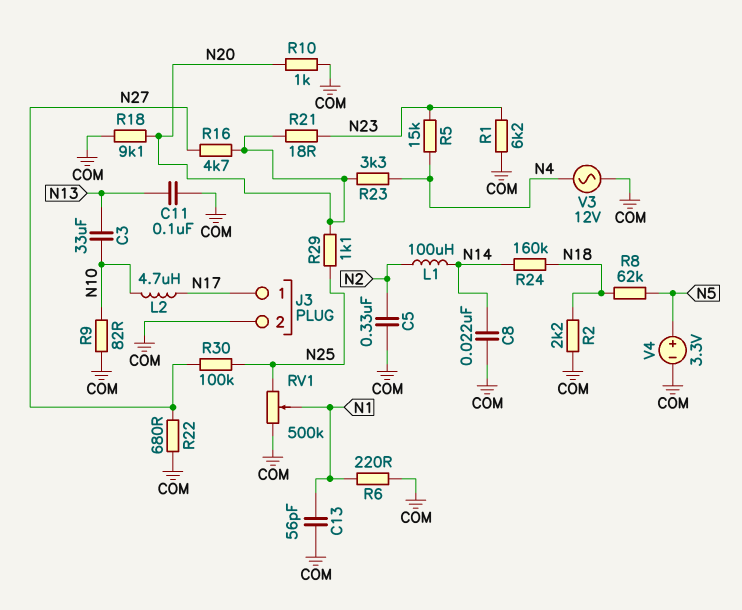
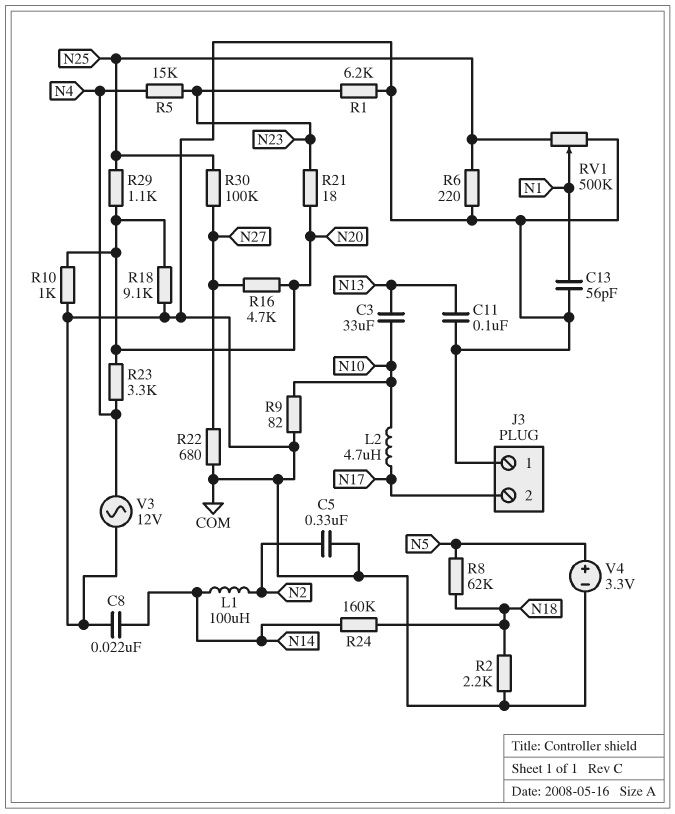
J3 pin 1: N17 -> COM
J3 pin 2: COM -> N17
R6: 220 (COM, N1) -> 220 (COM, N25)

